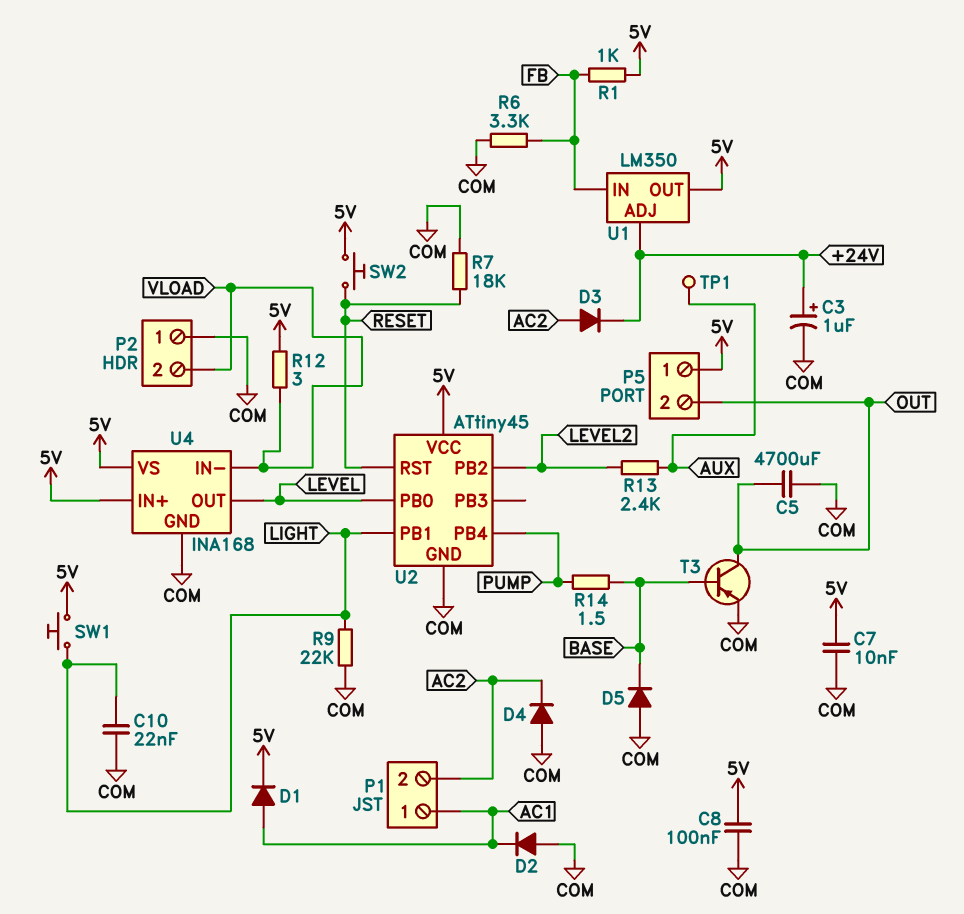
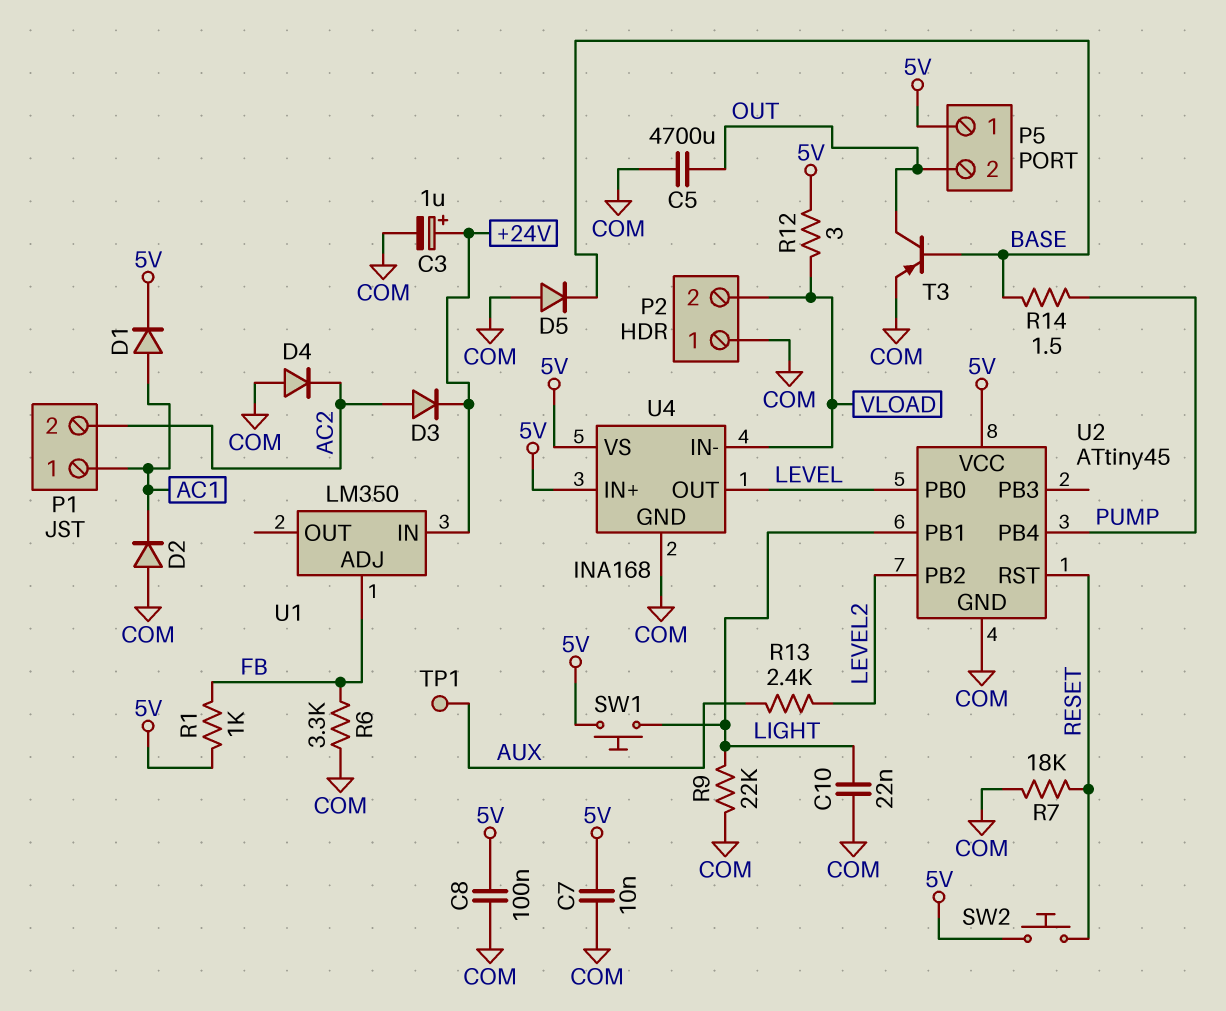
U1 pin ADJ: +24V -> FB
U1 pin IN: FB -> +24V
U1 pin OUT: 5V -> none

